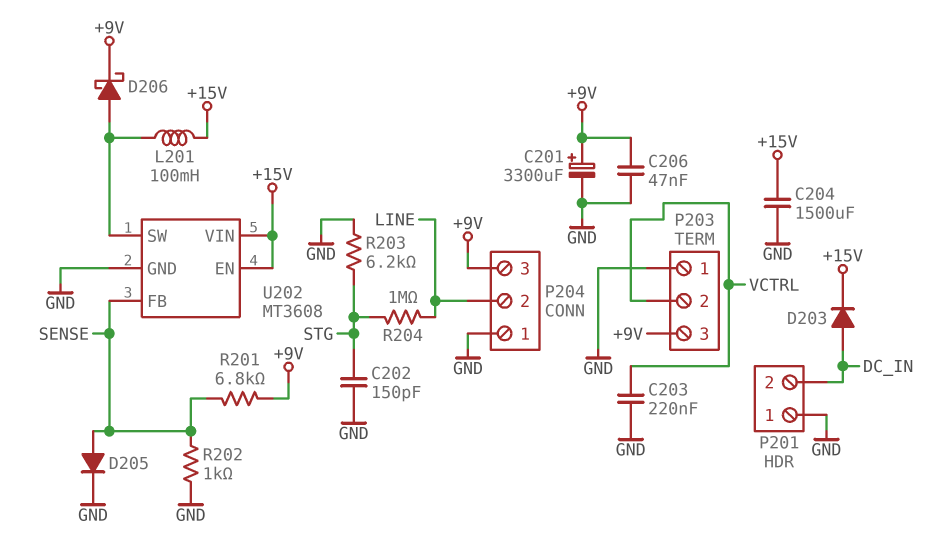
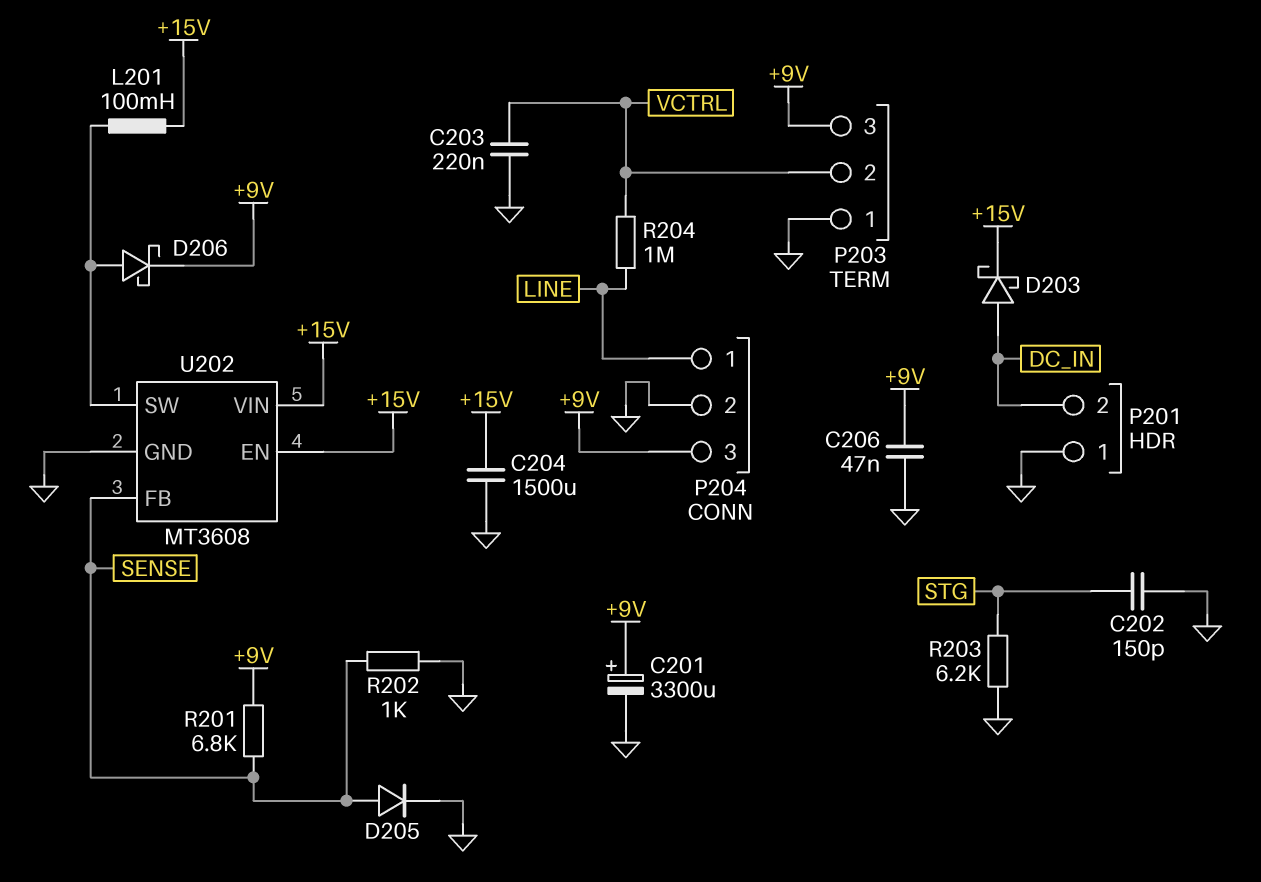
D203: diode (A DC_IN, K +15V) -> schottky (A DC_IN, K +15V)
P204 pin 1: GND -> LINE
P204 pin 2: LINE -> GND
R204: 1M (LINE, STG) -> 1M (LINE, VCTRL)

